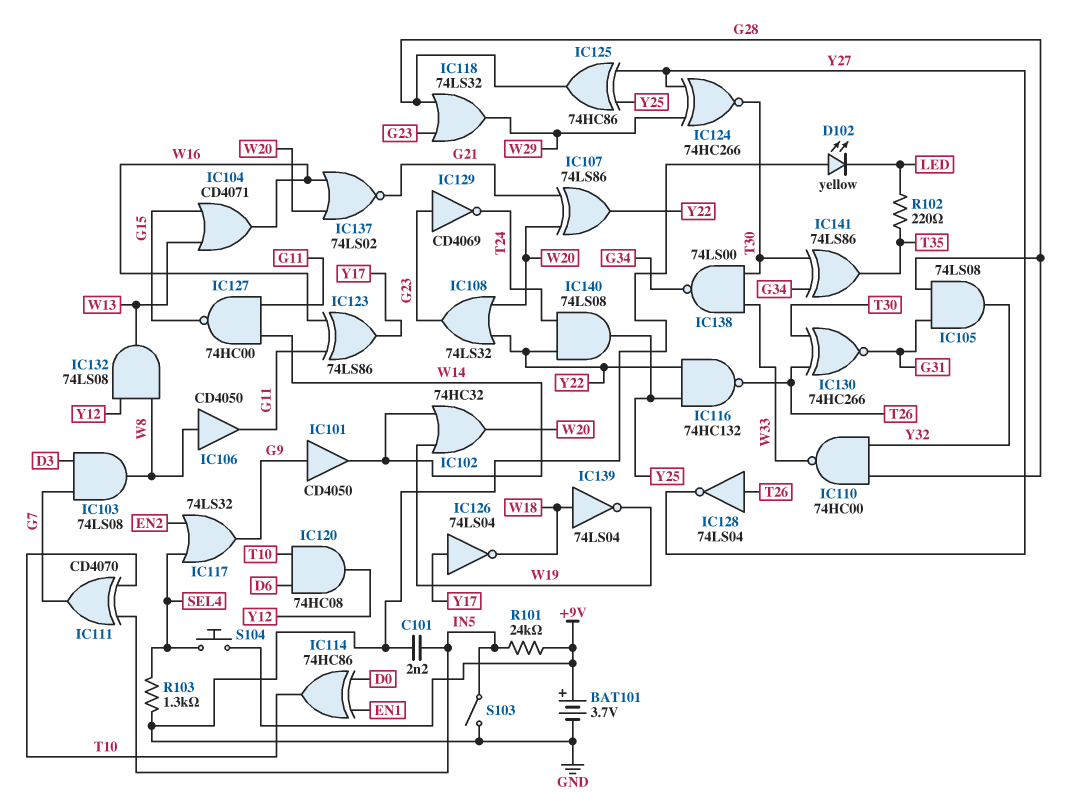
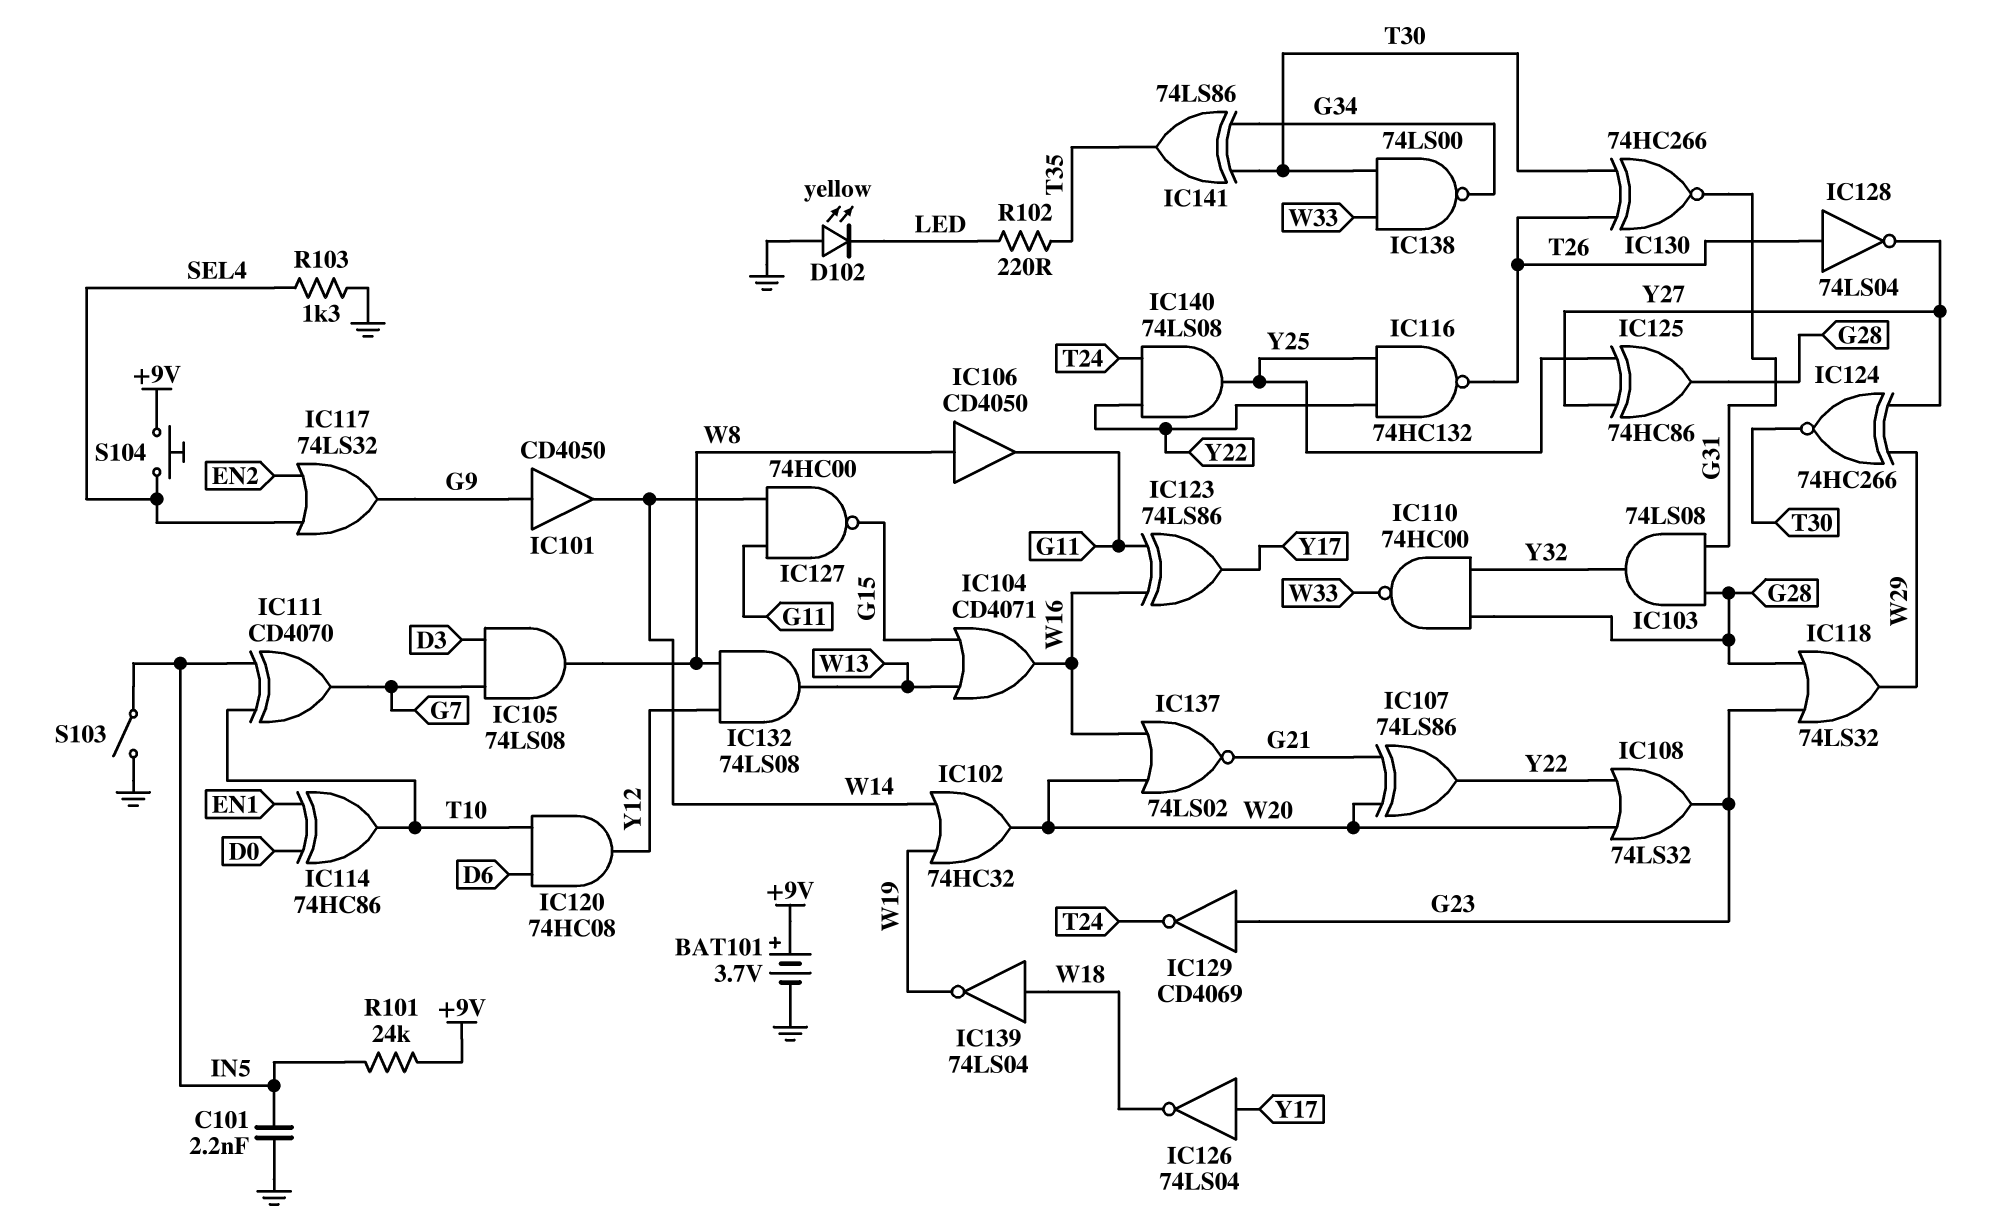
IC103: AND 74LS08 (in D3, in G7, out W8) -> AND 74LS08 (in G28, in G31, out Y32)
IC105: AND 74LS08 (in G28, in G31, out Y32) -> AND 74LS08 (in D3, in G7, out W8)

